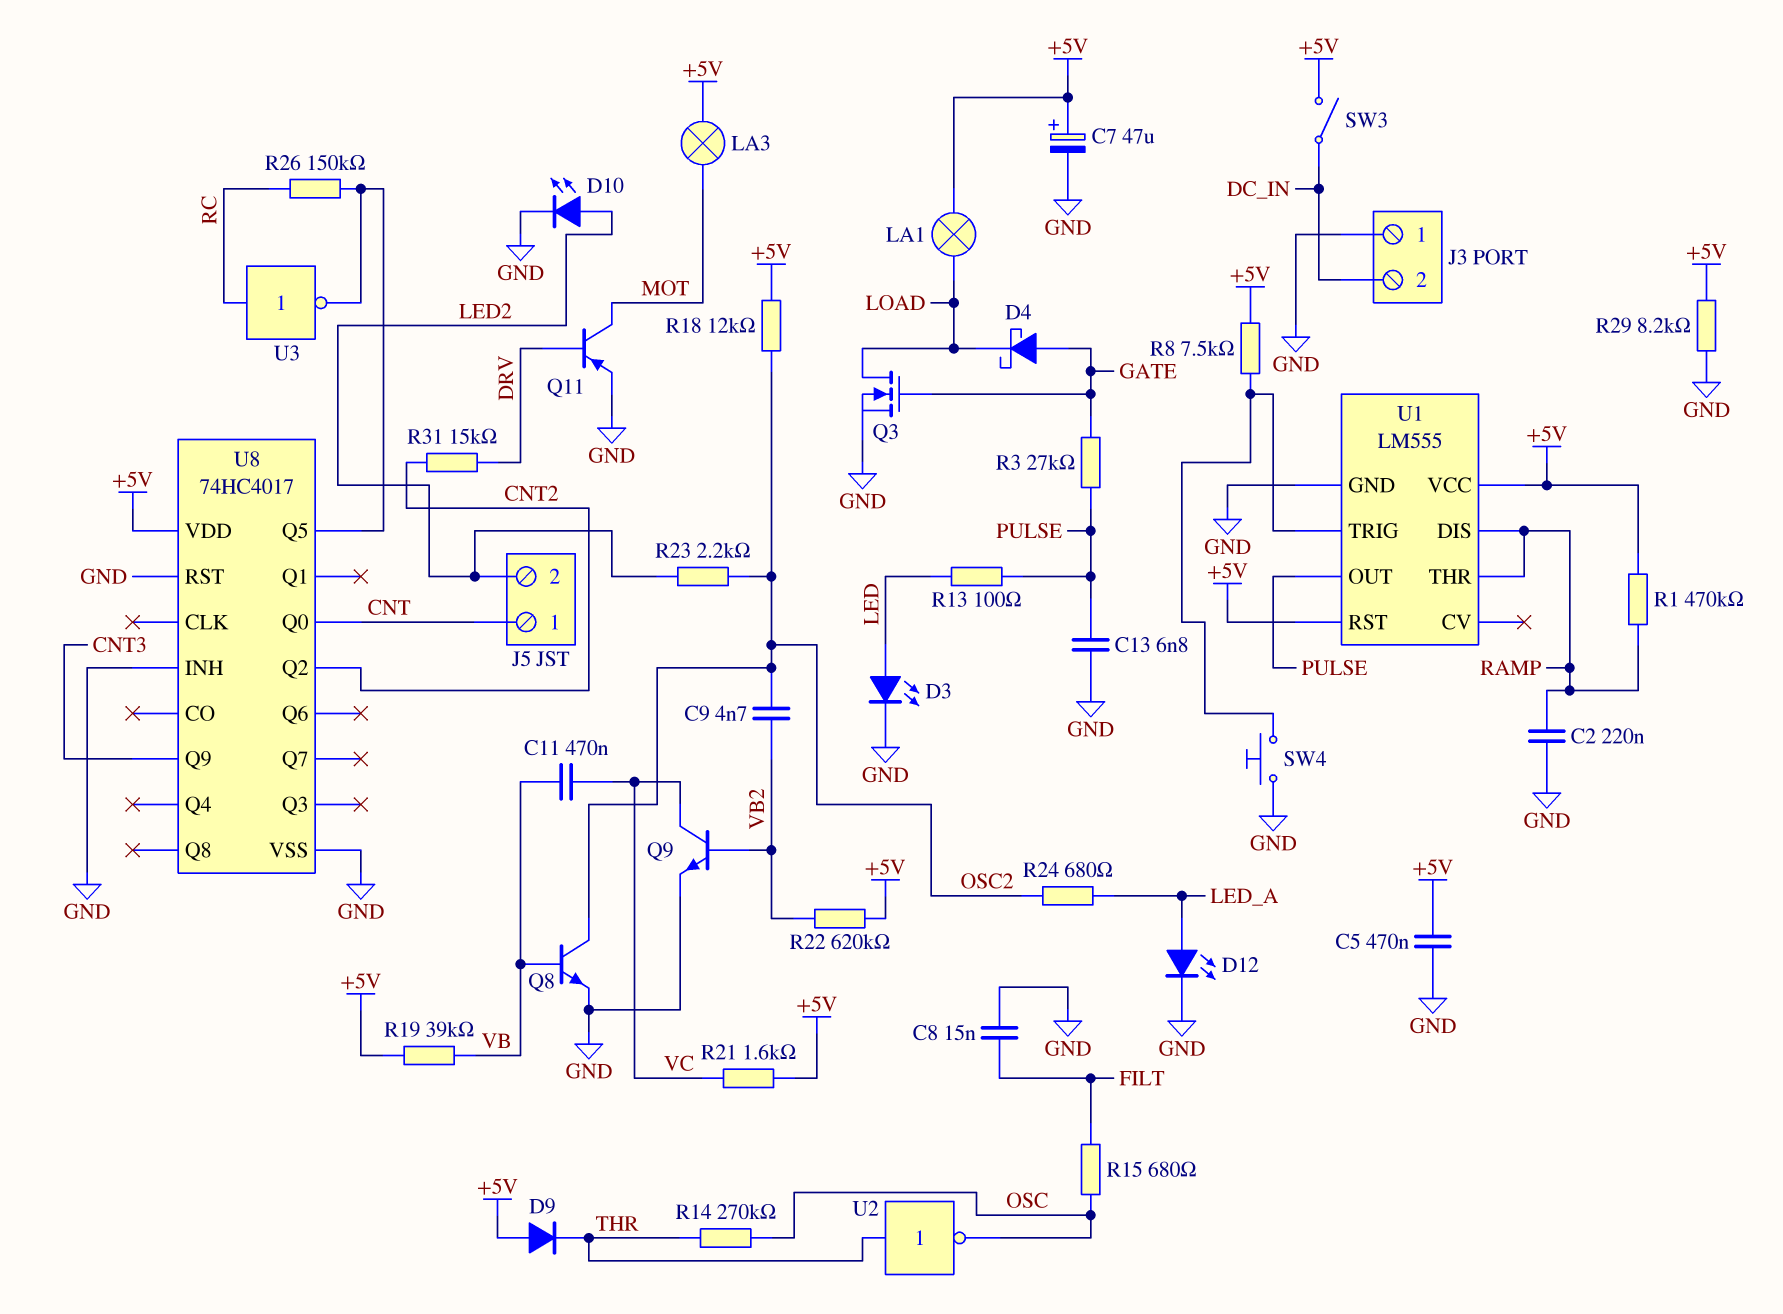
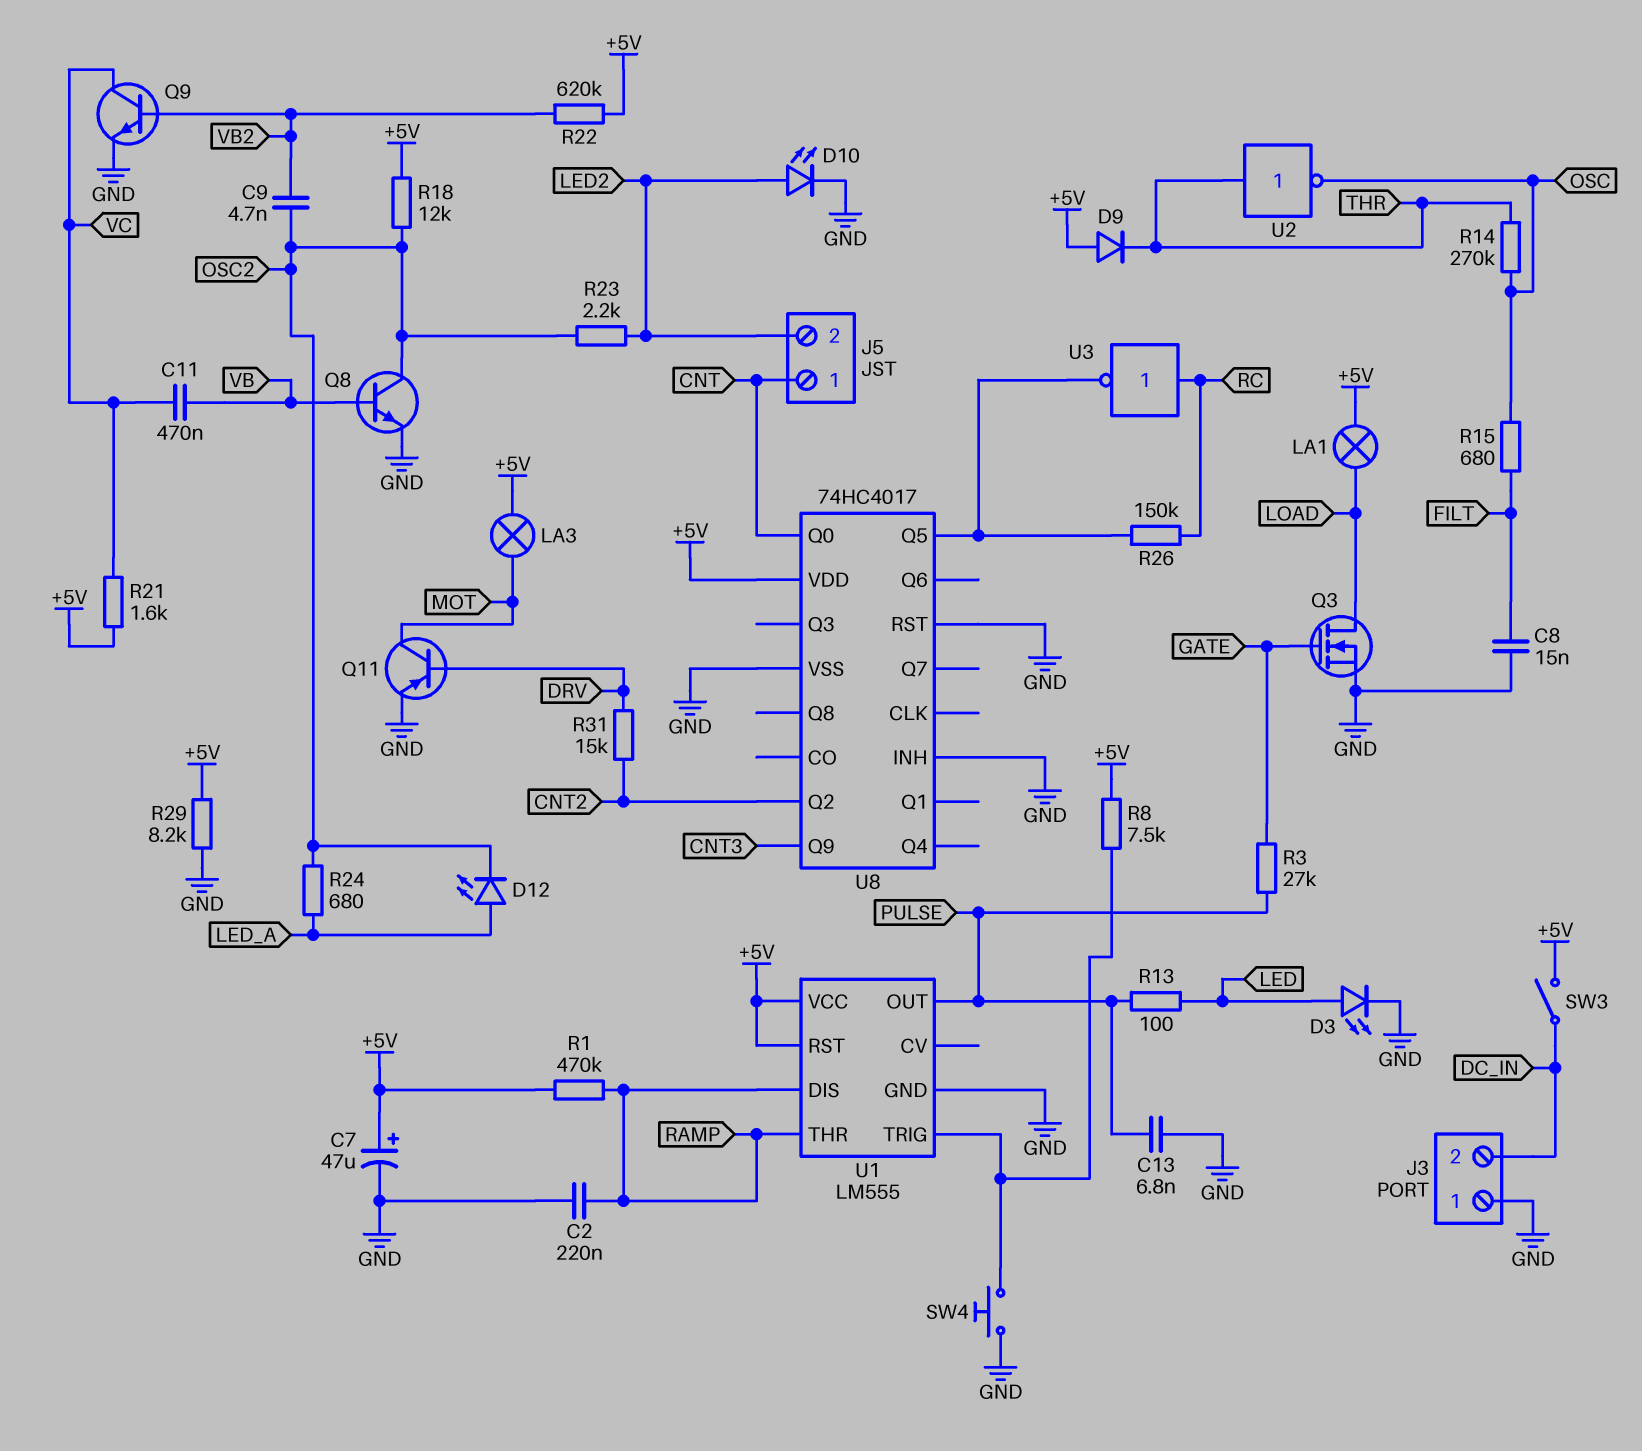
C5: 470nF (+5V, GND) -> none
D4: schottky (A GATE, K LOAD) -> none
D12: LED (A LED_A, K GND) -> LED (A LED_A, K OSC2)
R19: 39k (+5V, VB) -> none

